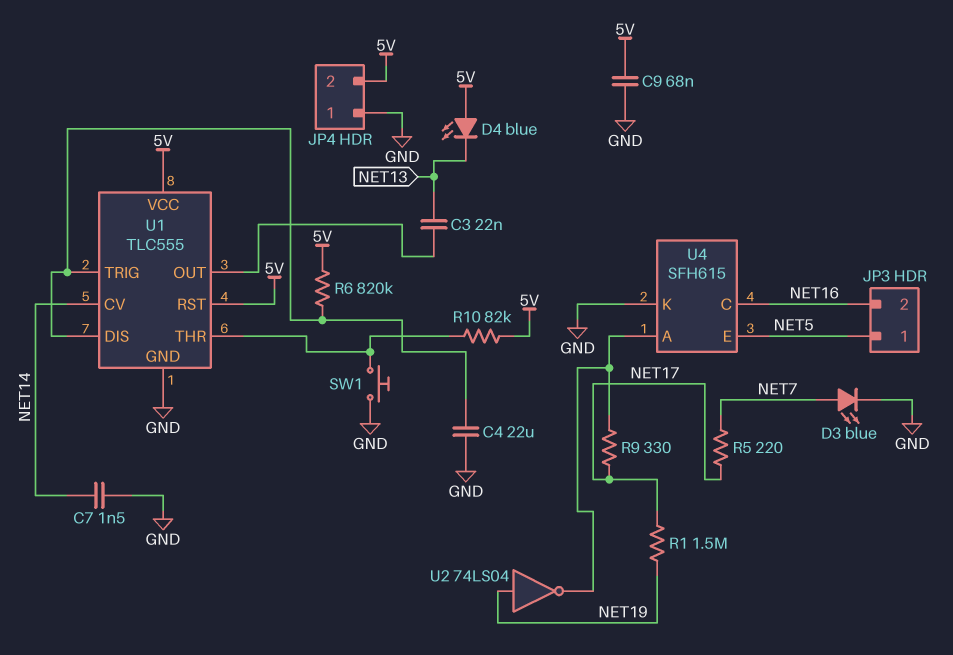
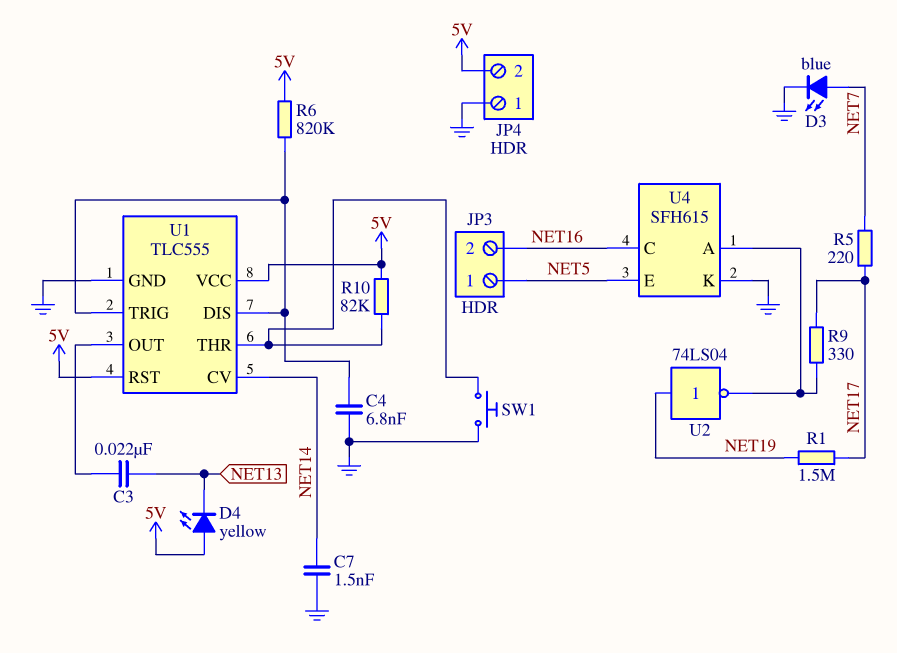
C4: 22uF (GND, U1/DIS) -> 6.8nF (GND, U1/DIS)
C9: 68nF (5V, GND) -> none
D4: LED blue (A 5V, K NET13) -> LED yellow (A 5V, K NET13)

